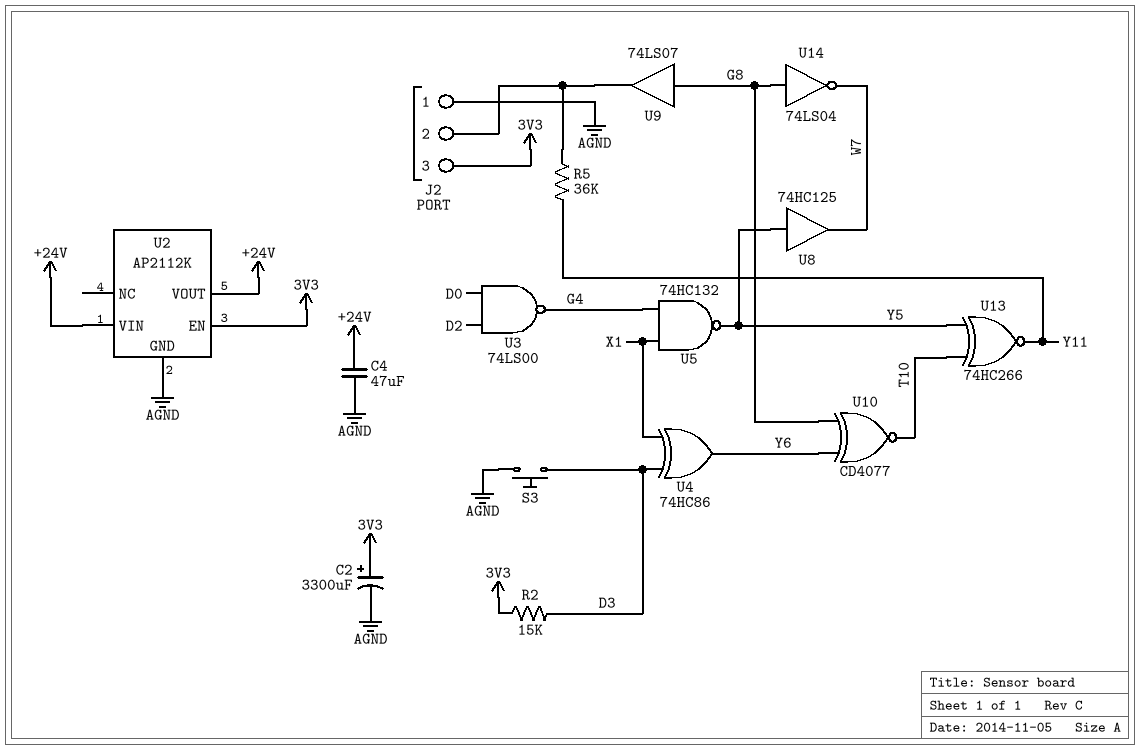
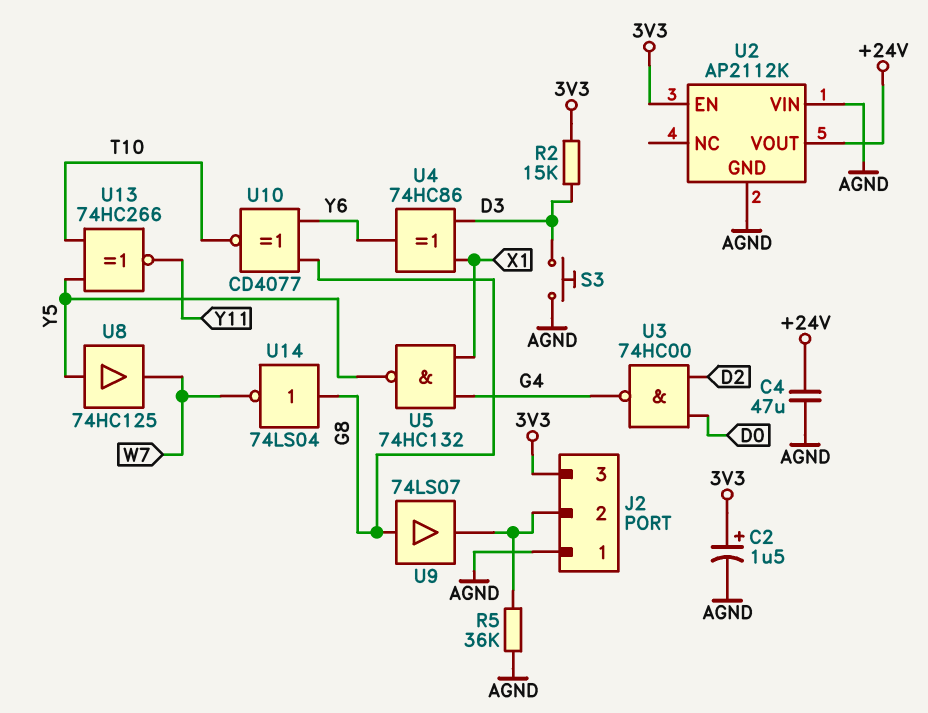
C2: 3300uF (plus 3V3, minus AGND) -> 1.5uF (plus 3V3, minus AGND)
R5: 36k (J2/2, Y11) -> 36k (AGND, J2/2)
U2 pin VIN: +24V -> AGND
U3: NAND 74LS00 (in D0, in D2, out G4) -> NAND 74HC00 (in D0, in D2, out G4)

